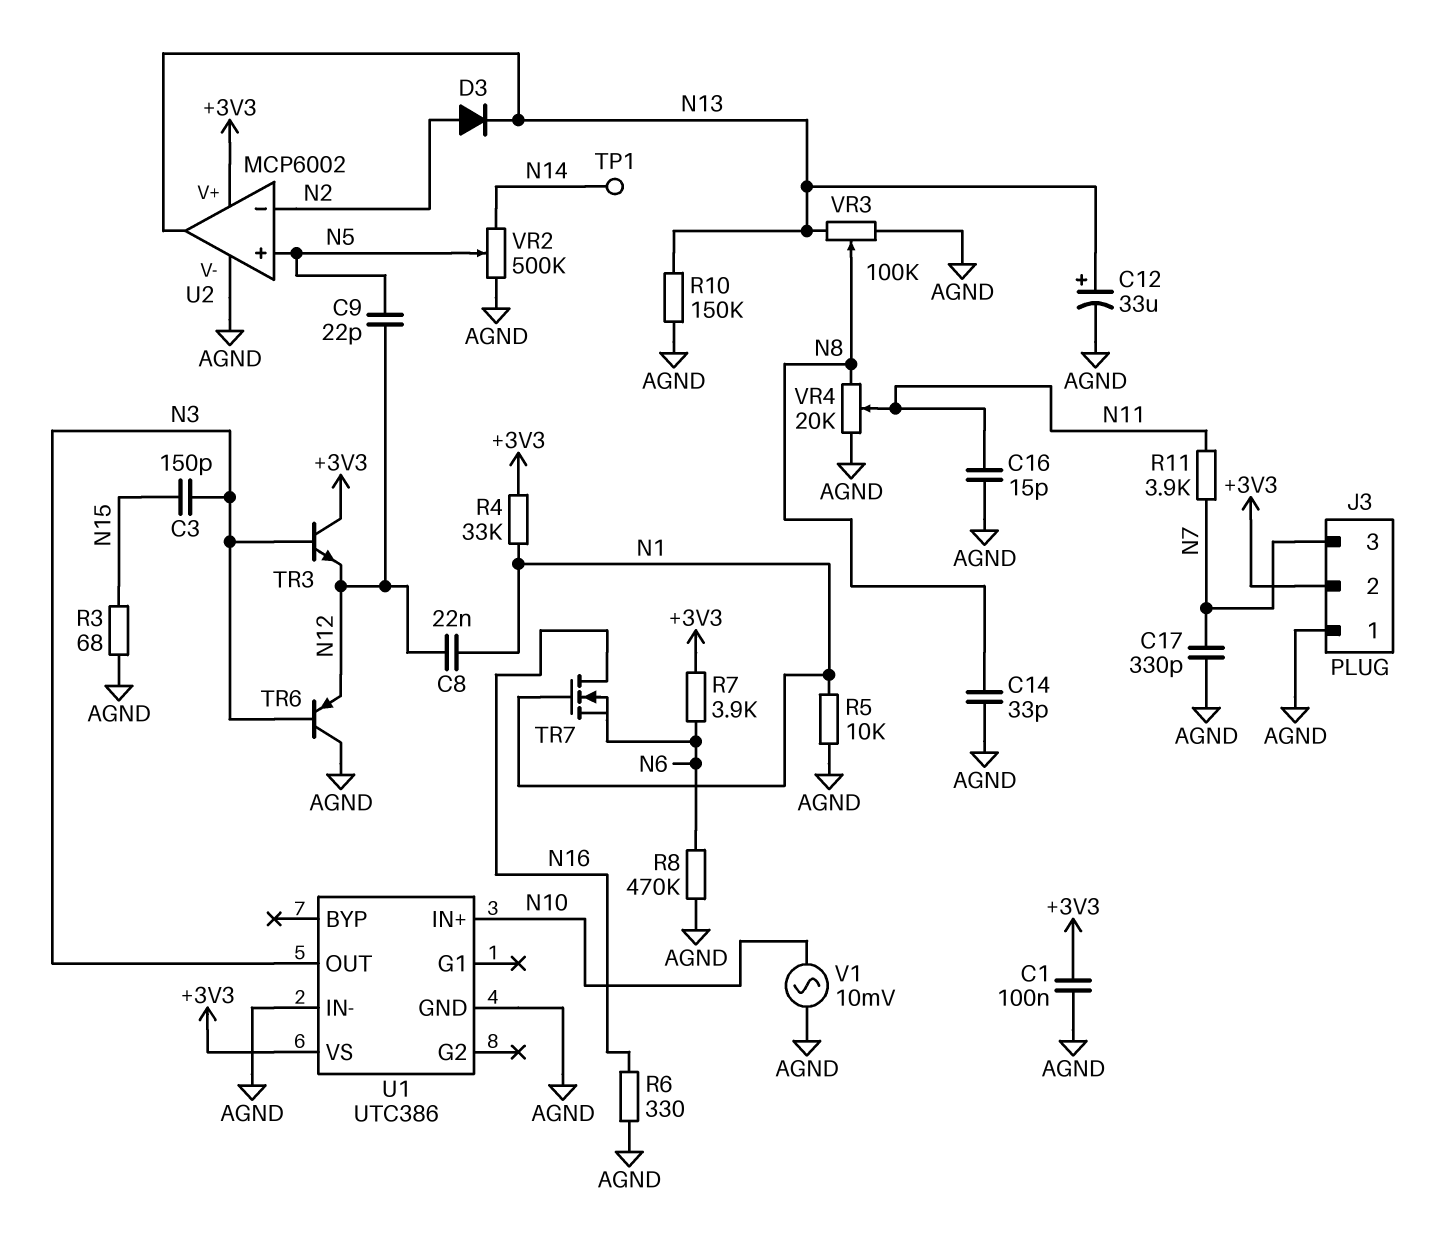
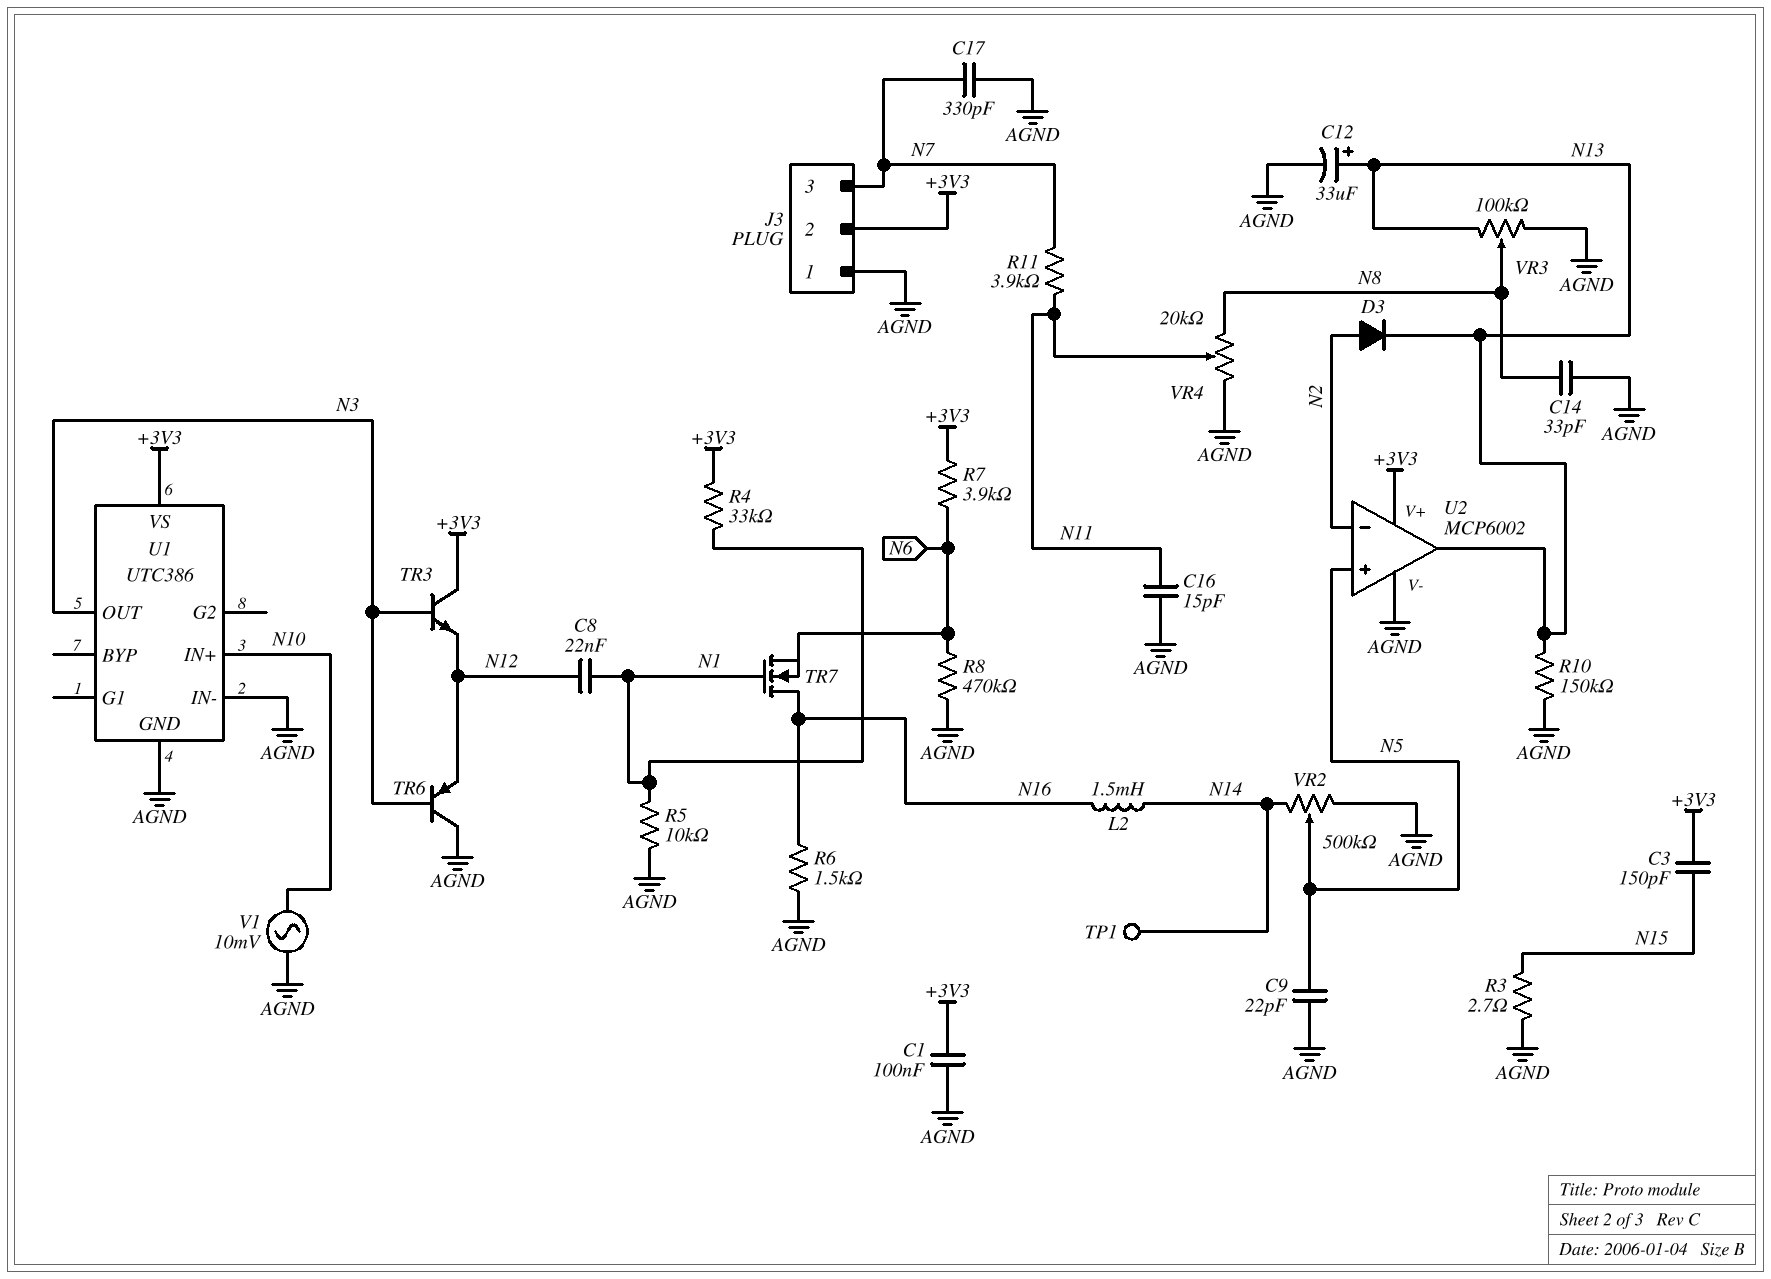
C3: 150pF (N3, N15) -> 150pF (+3V3, N15)
C9: 22pF (N5, N12) -> 22pF (AGND, N5)
L2: none -> 1.5mH (N14, N16)
R3: 68 (AGND, N15) -> 2.7 (AGND, N15)
R6: 330 (AGND, N16) -> 1.5k (AGND, N16)

